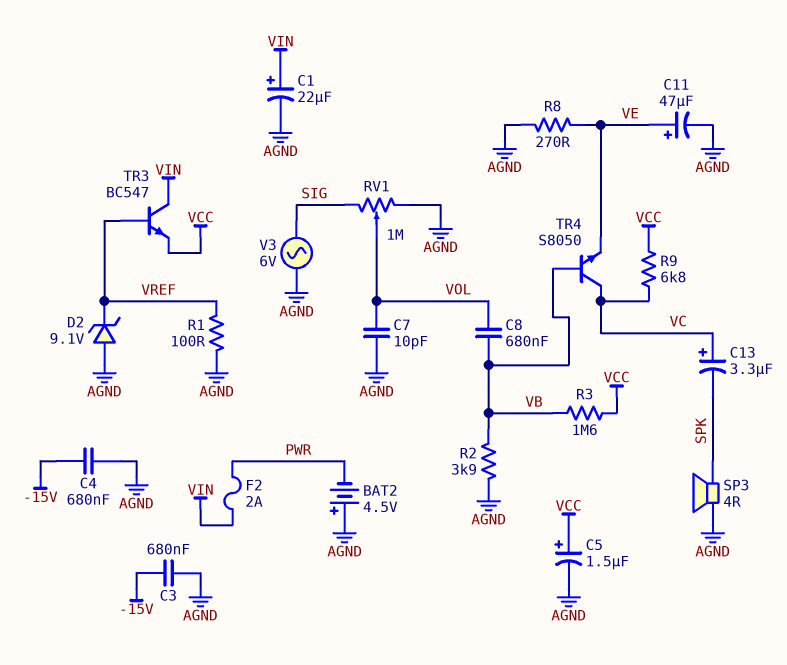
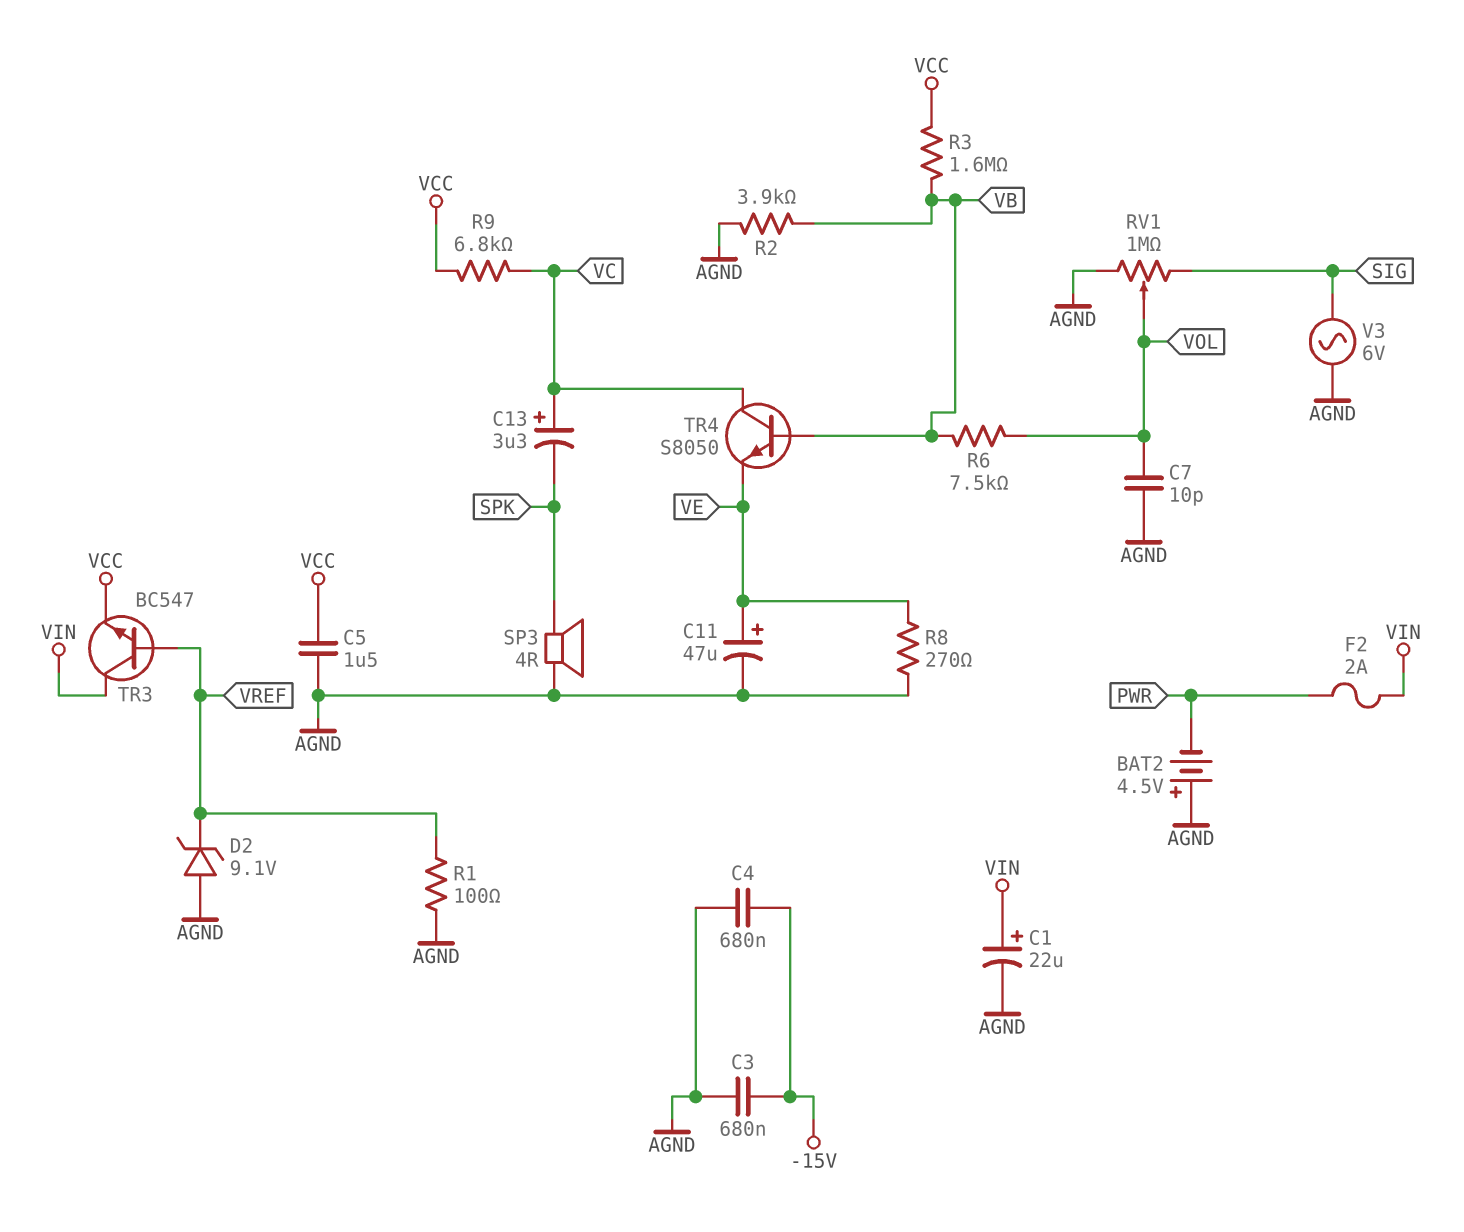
C5: 1.5uF (plus VCC, minus AGND) -> 1.5uF (AGND, VCC)
C8: 680nF (VB, VOL) -> none
R6: none -> 7.5k (VB, VOL)

